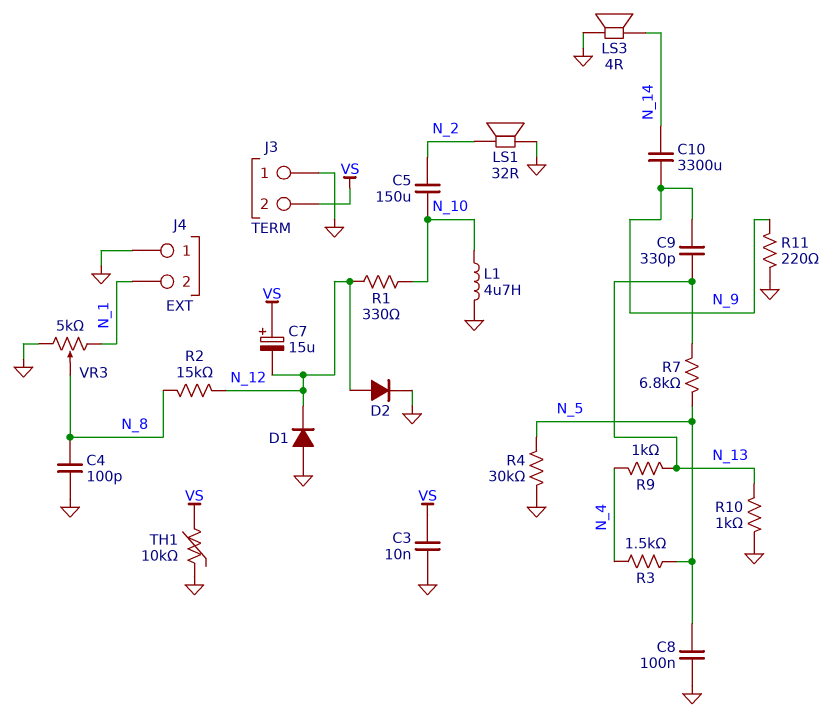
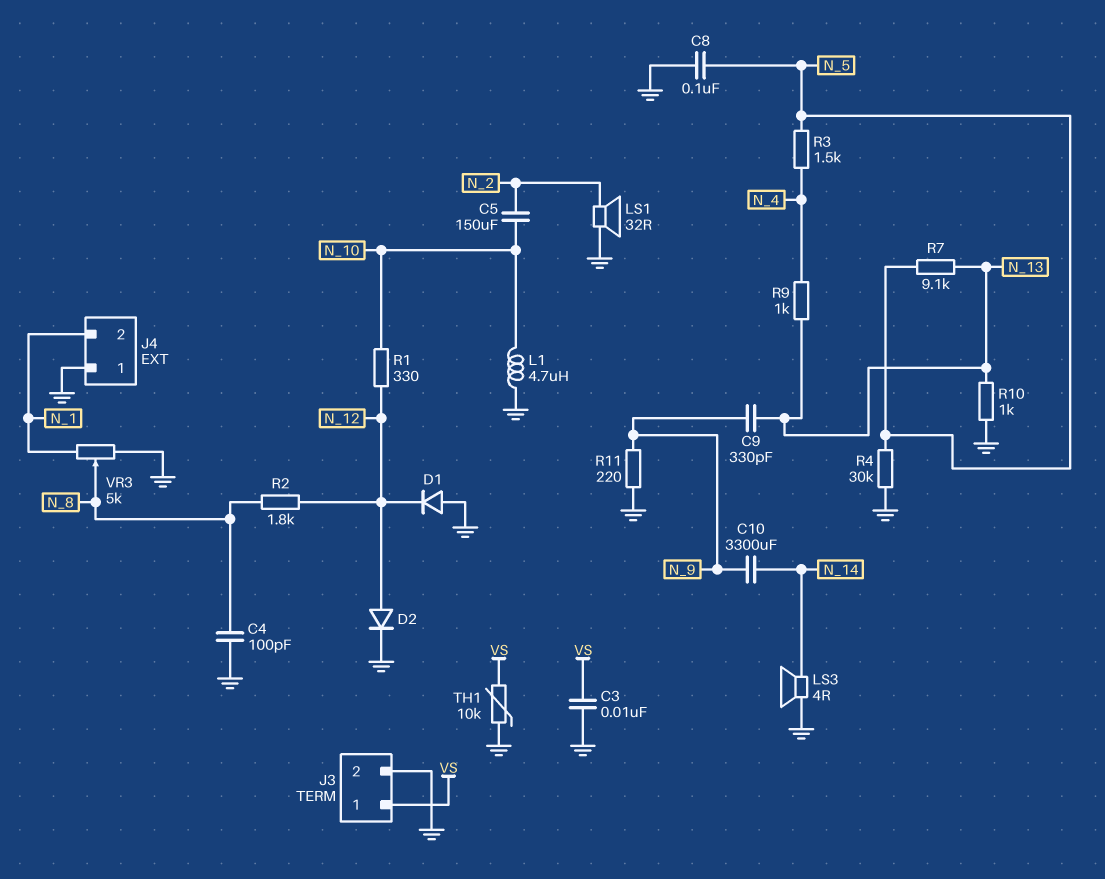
C7: 15uF (plus VS, minus N_12) -> none
J3 pin 1: GND -> VS
J3 pin 2: VS -> GND
R2: 15k (N_8, N_12) -> 1.8k (N_8, N_12)
R7: 6.8k (N_5, N_13) -> 9.1k (N_5, N_13)

